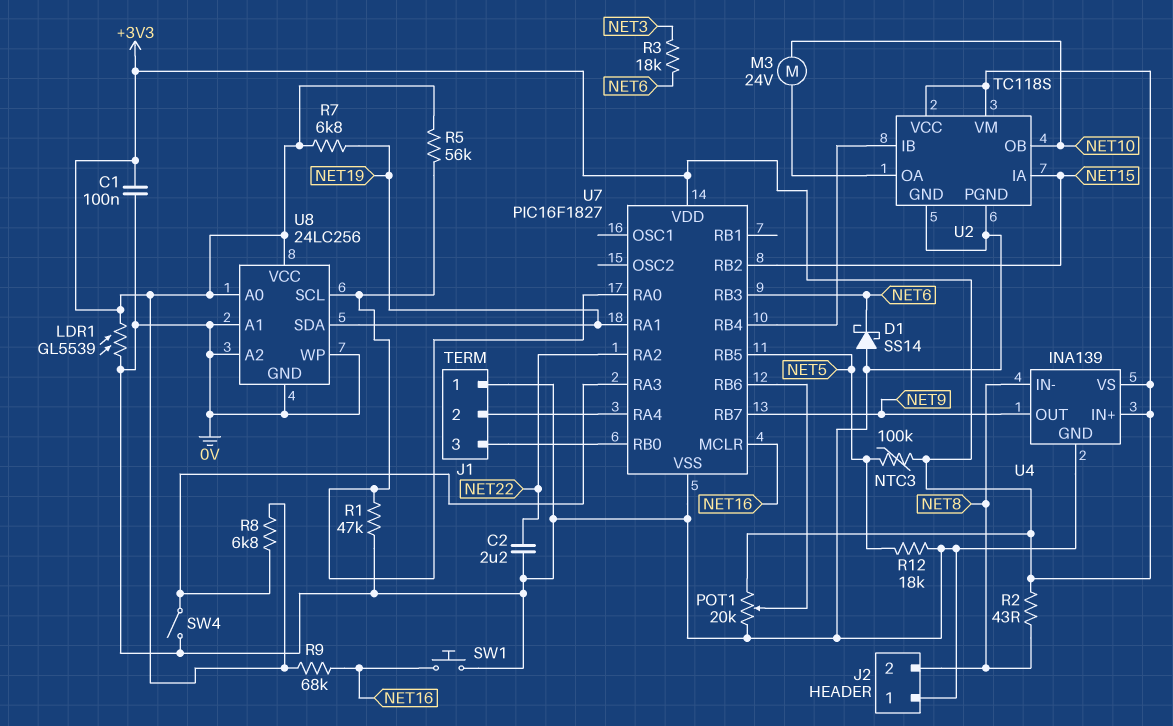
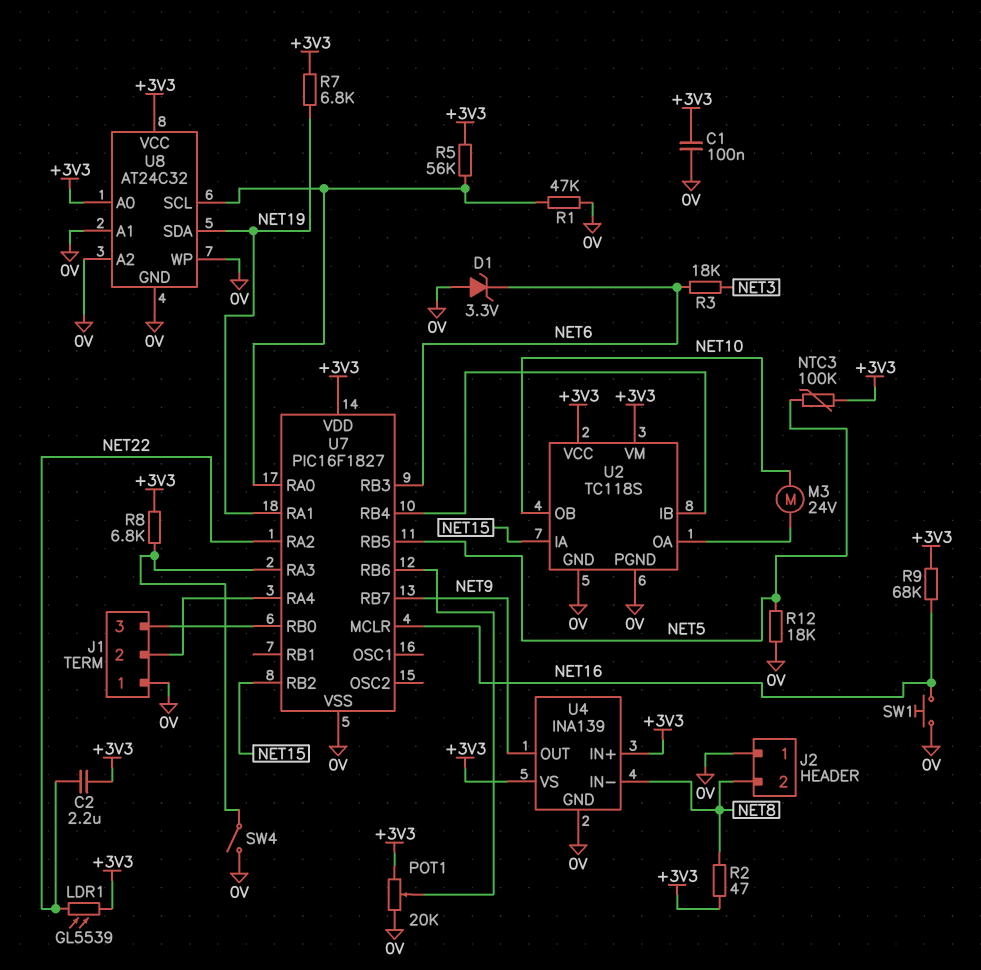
C2: 2.2uF (0V, NET22) -> 2.2uF (+3V3, NET22)
D1: schottky SS14 (A 0V, K NET6) -> zener 3.3V (A 0V, K NET6)
LDR1: GL5539 (+3V3, 0V) -> GL5539 (+3V3, NET22)
R2: 43 (+3V3, NET8) -> 47 (+3V3, NET8)
U8: 24LC256 -> AT24C32

